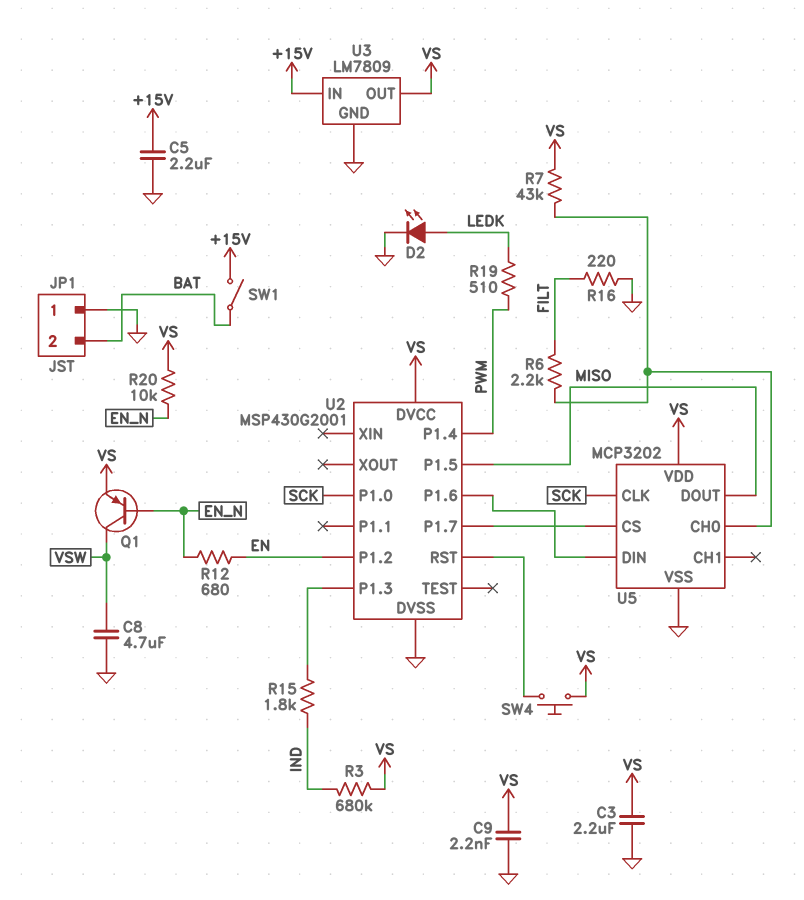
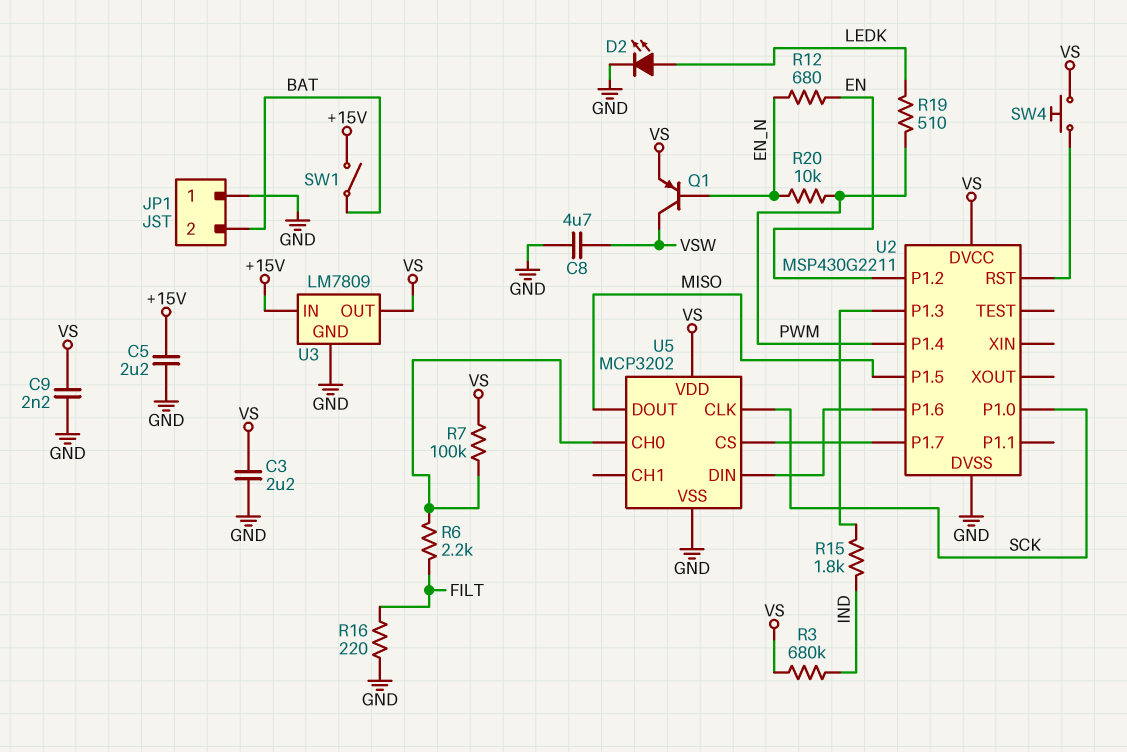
R7: 43k (U5/CH0, VS) -> 100k (U5/CH0, VS)
R20: 10k (EN_N, VS) -> 10k (EN_N, PWM)
U2: MSP430G2001 -> MSP430G2211

